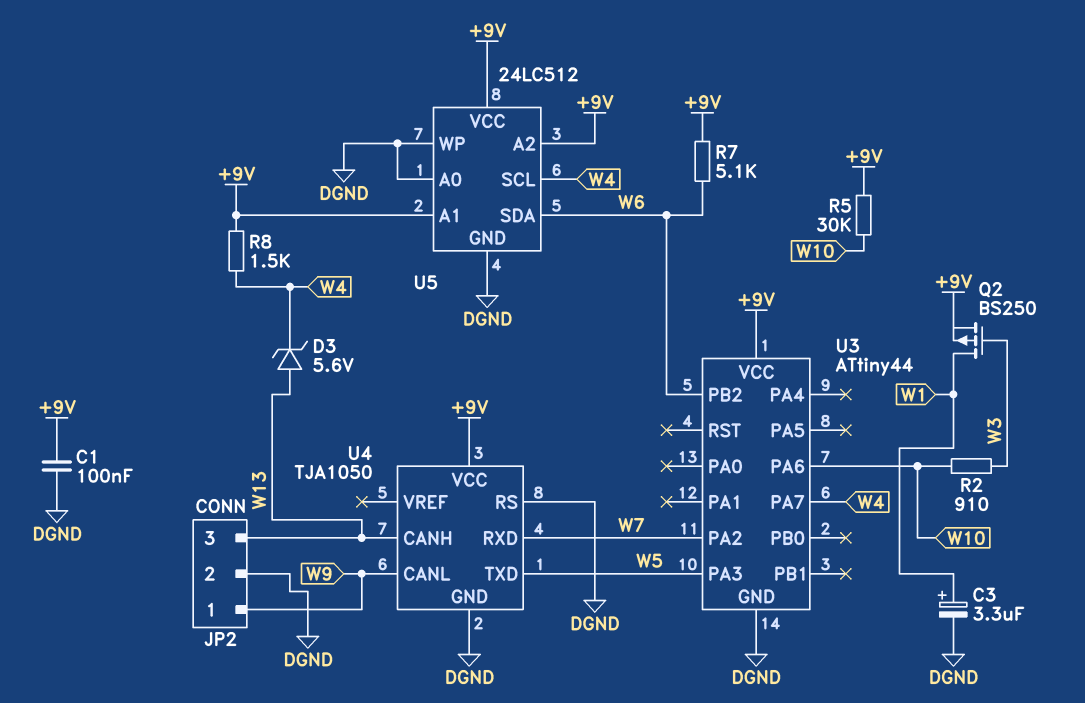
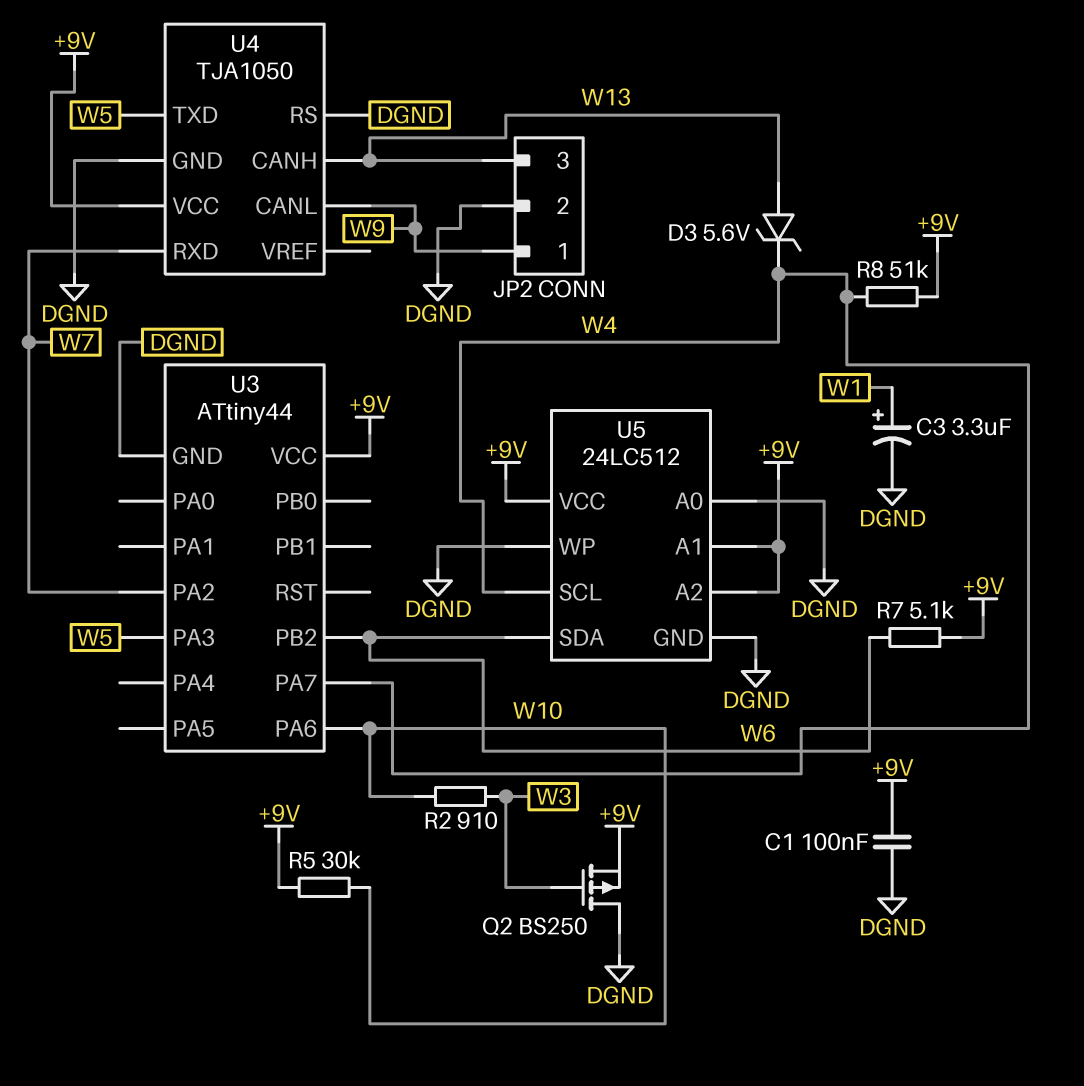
Q2: PMOS BS250 (G W3, D W1, S +9V) -> PMOS BS250 (G W3, D DGND, S +9V)
R8: 1.5k (+9V, W4) -> 51k (+9V, W4)

